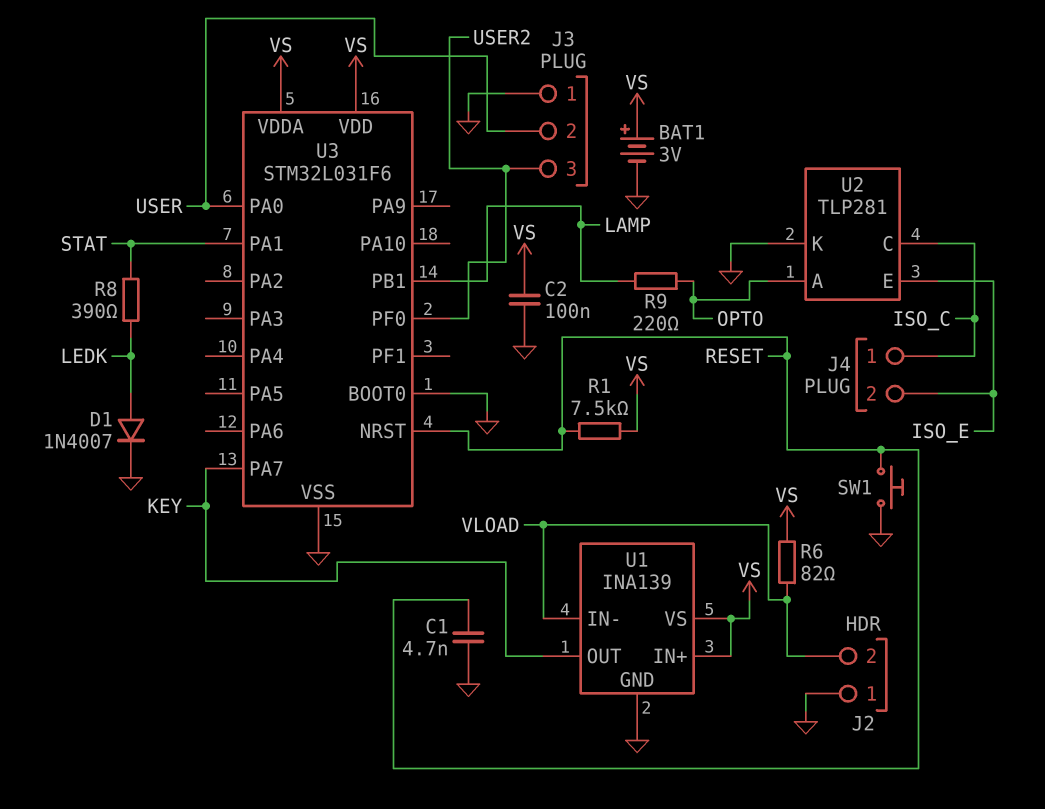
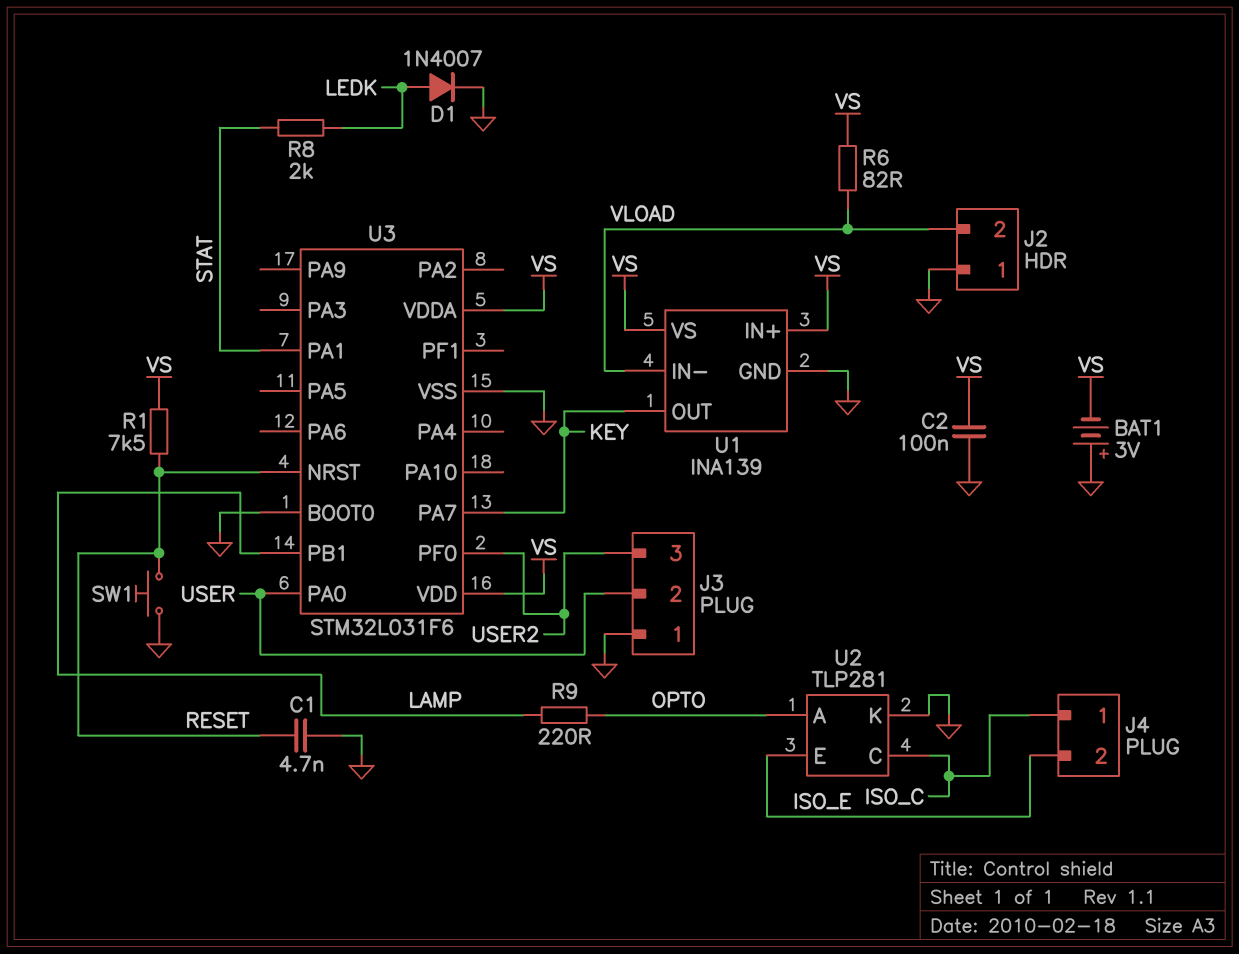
BAT1: 3V (plus VS, minus GND) -> 3V (plus GND, minus VS)
R8: 390 (LEDK, STAT) -> 2k (LEDK, STAT)

